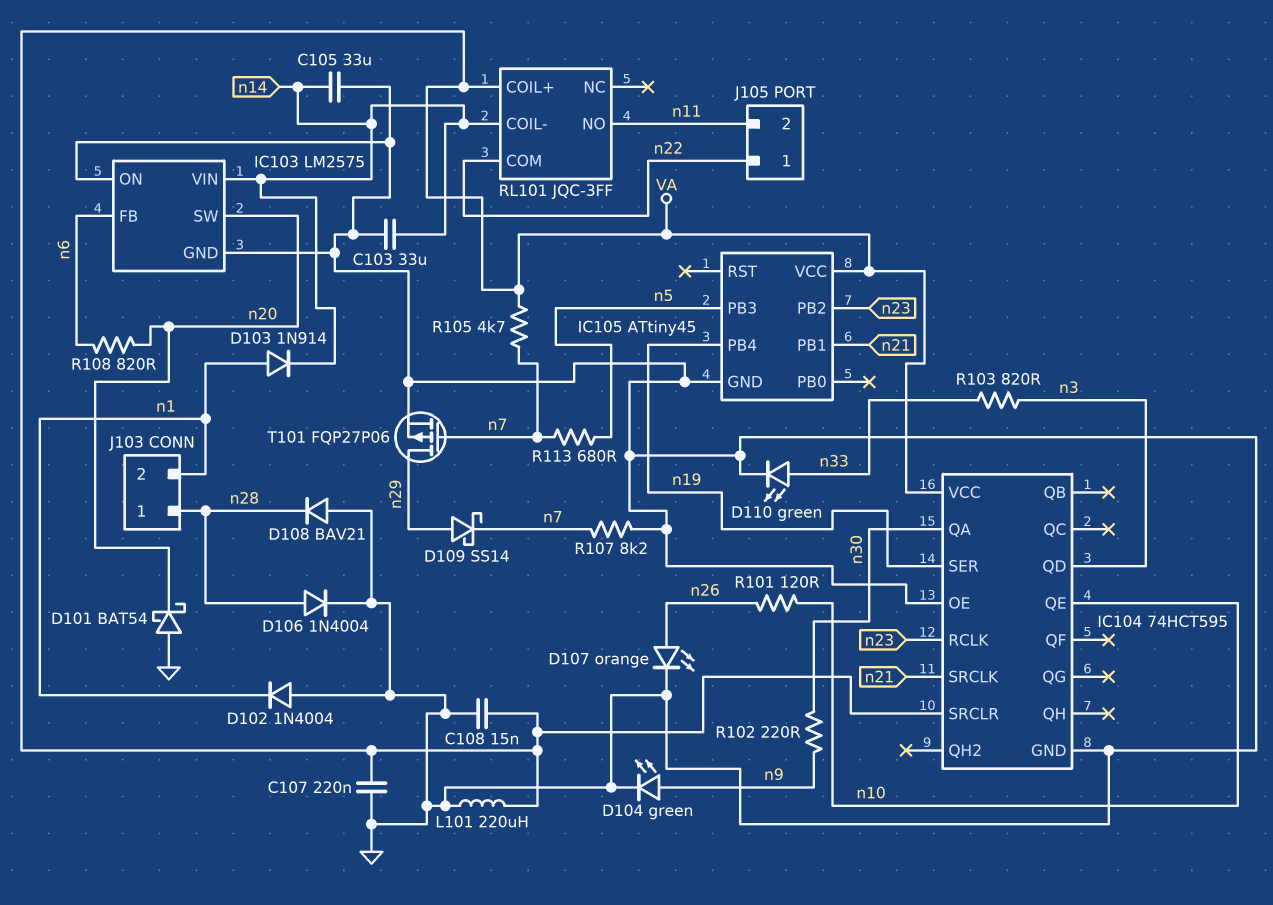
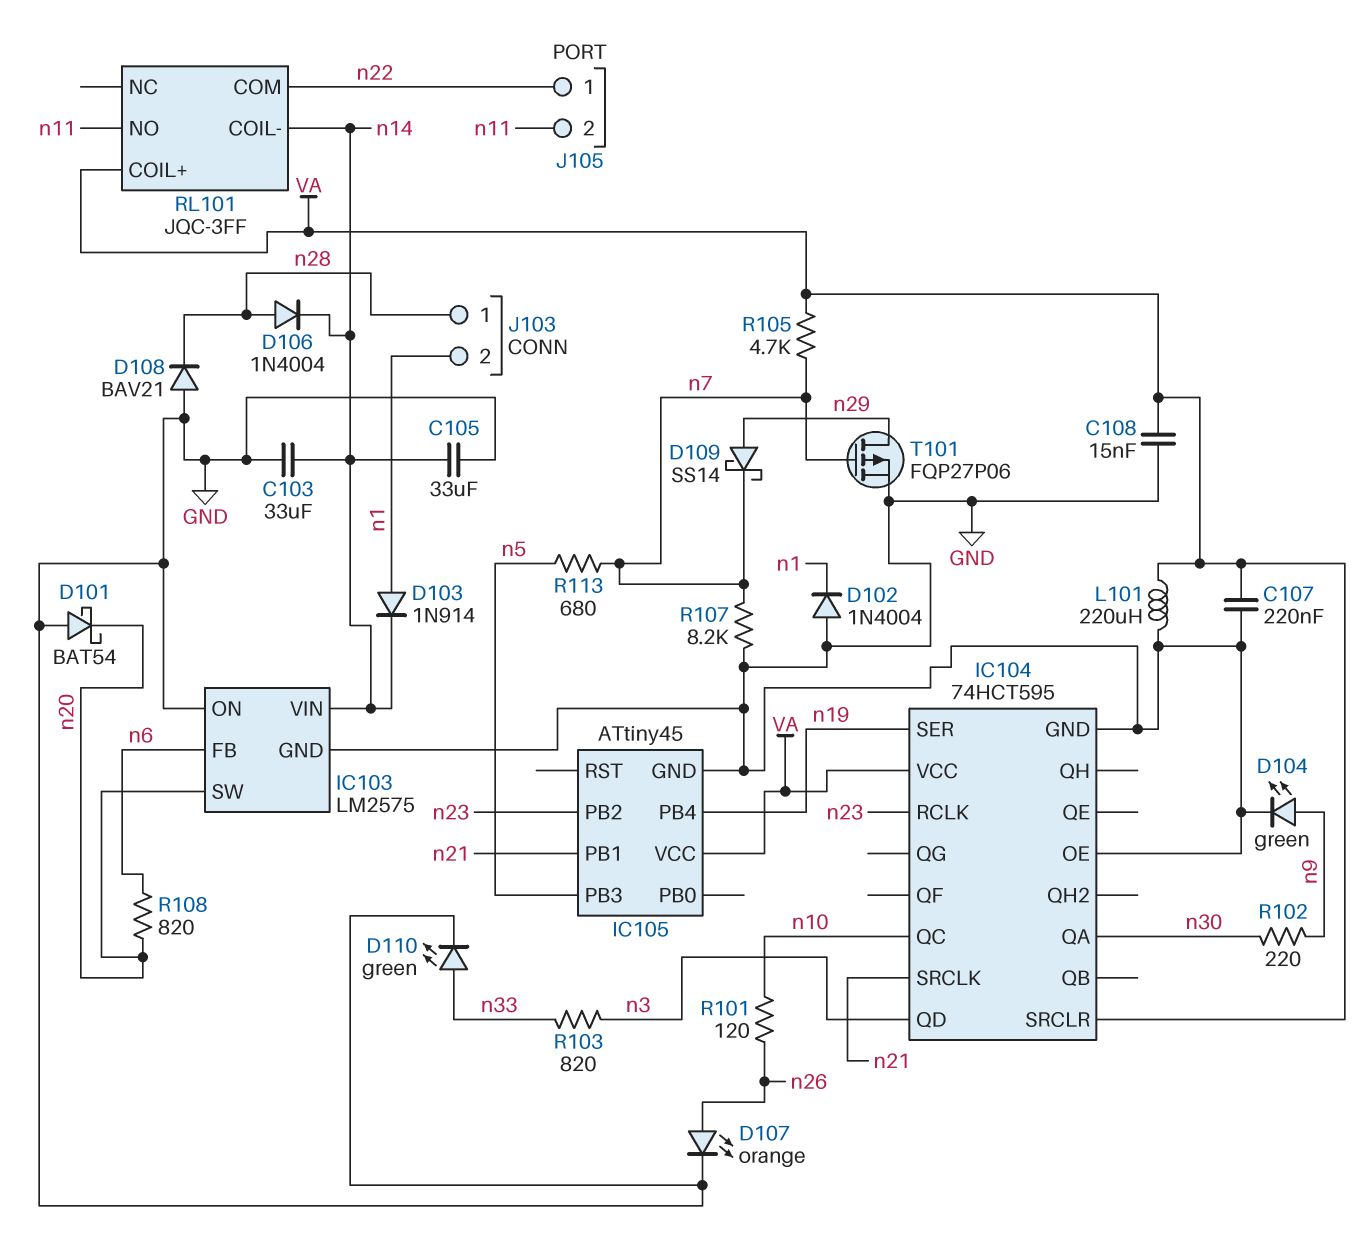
D106: diode 1N4004 (A n28, K GND) -> diode 1N4004 (A n28, K n14)
IC104 pin QC: none -> n10
IC104 pin QE: n10 -> none

